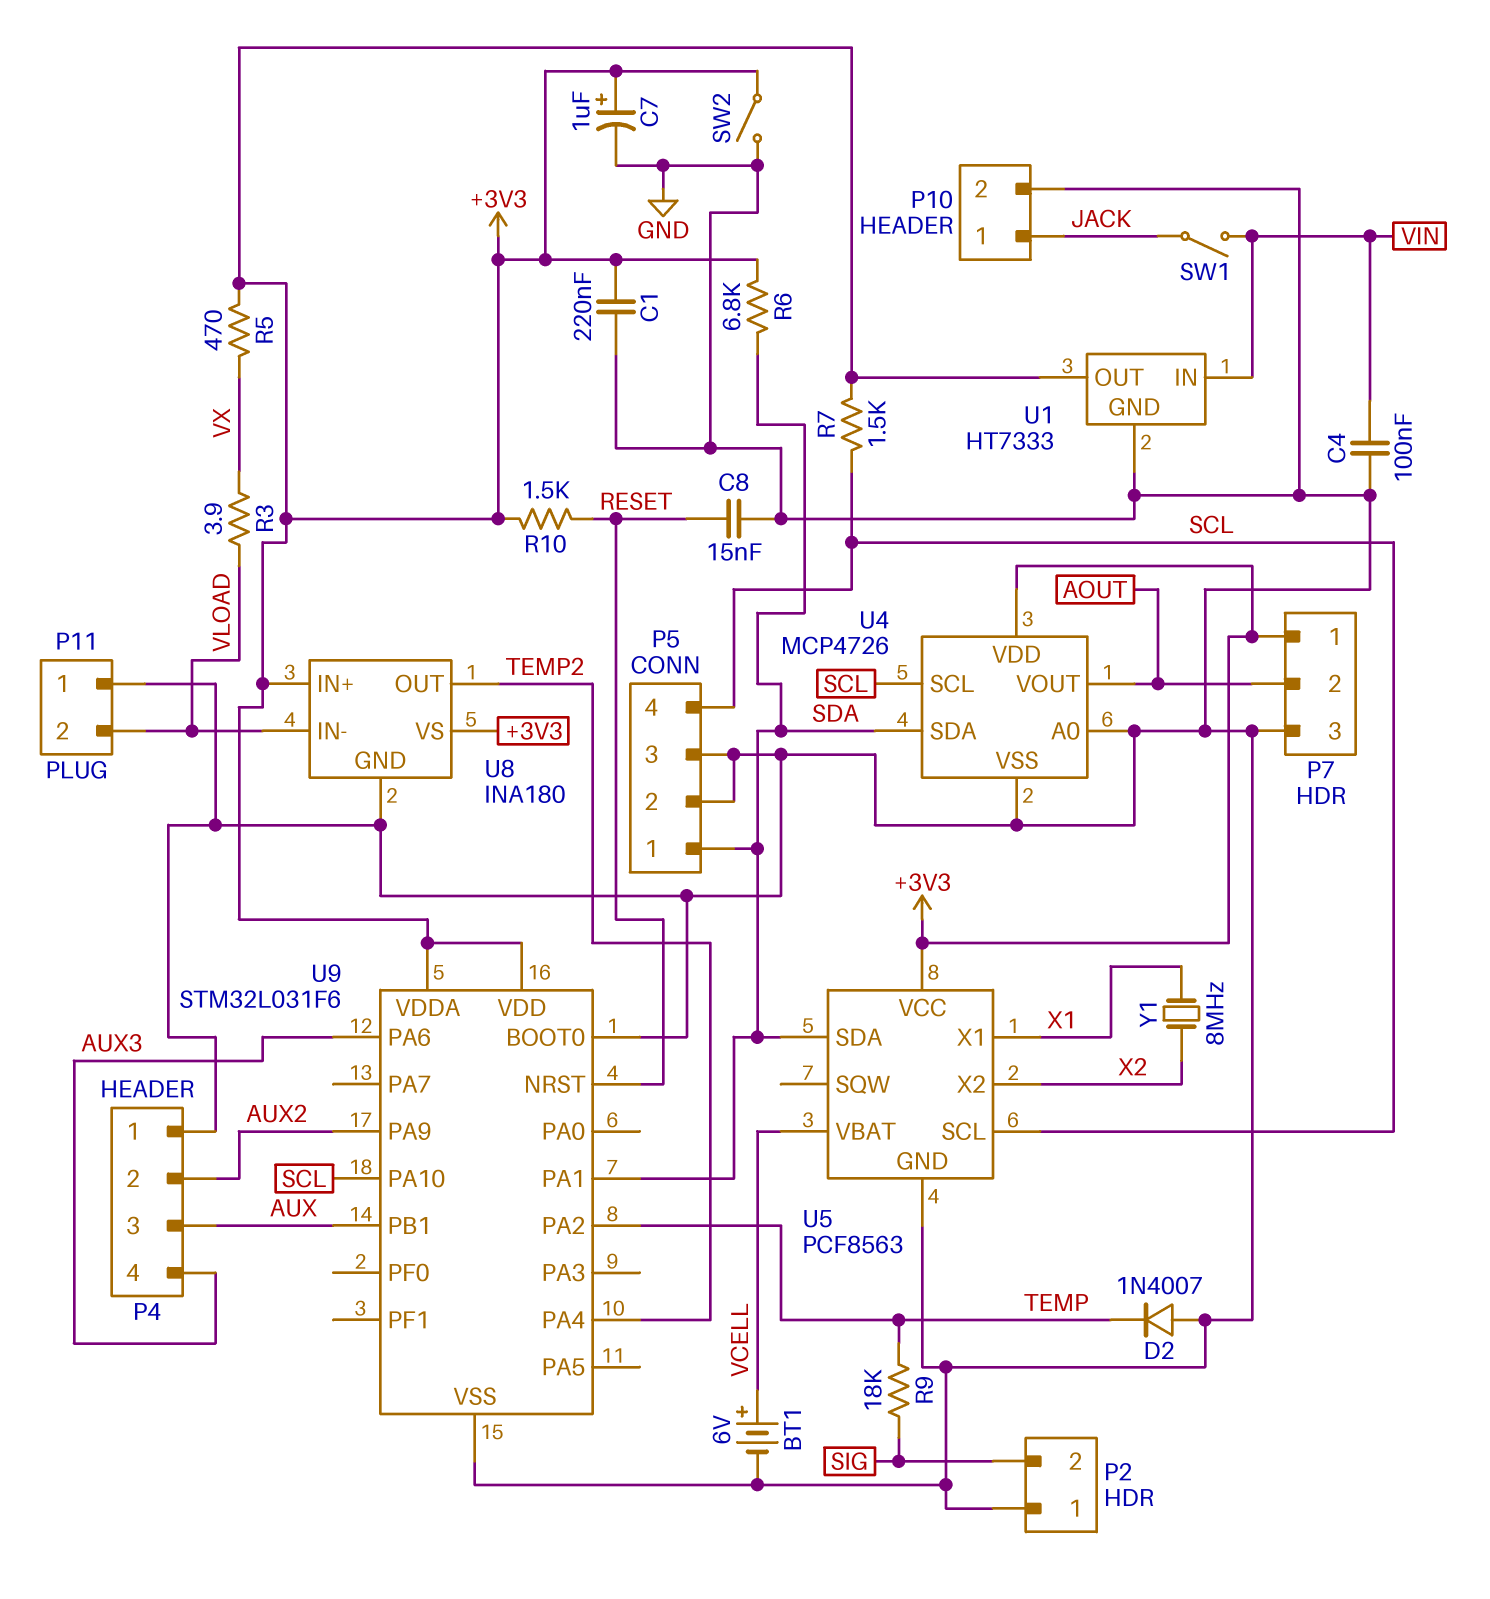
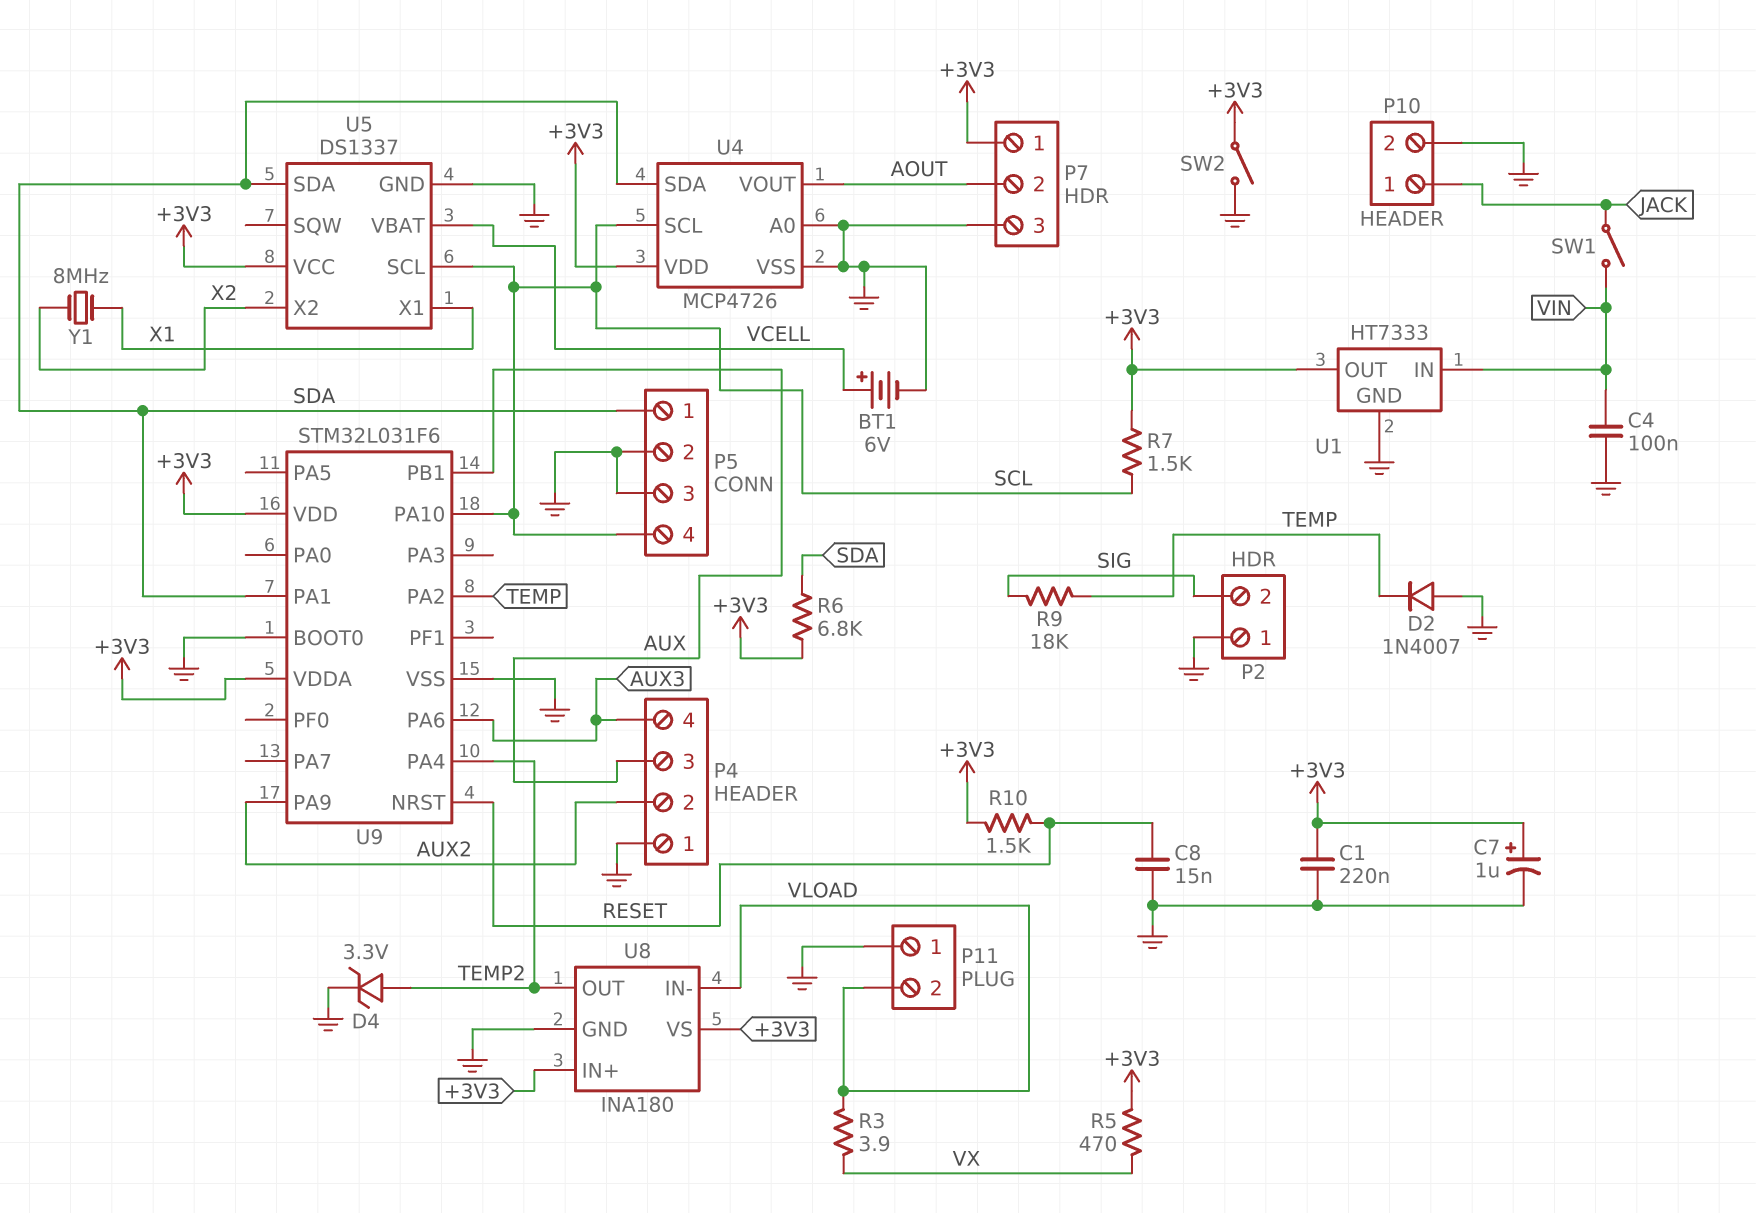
D4: none -> zener 3.3V (A TEMP2, K GND)
U5: PCF8563 -> DS1337

